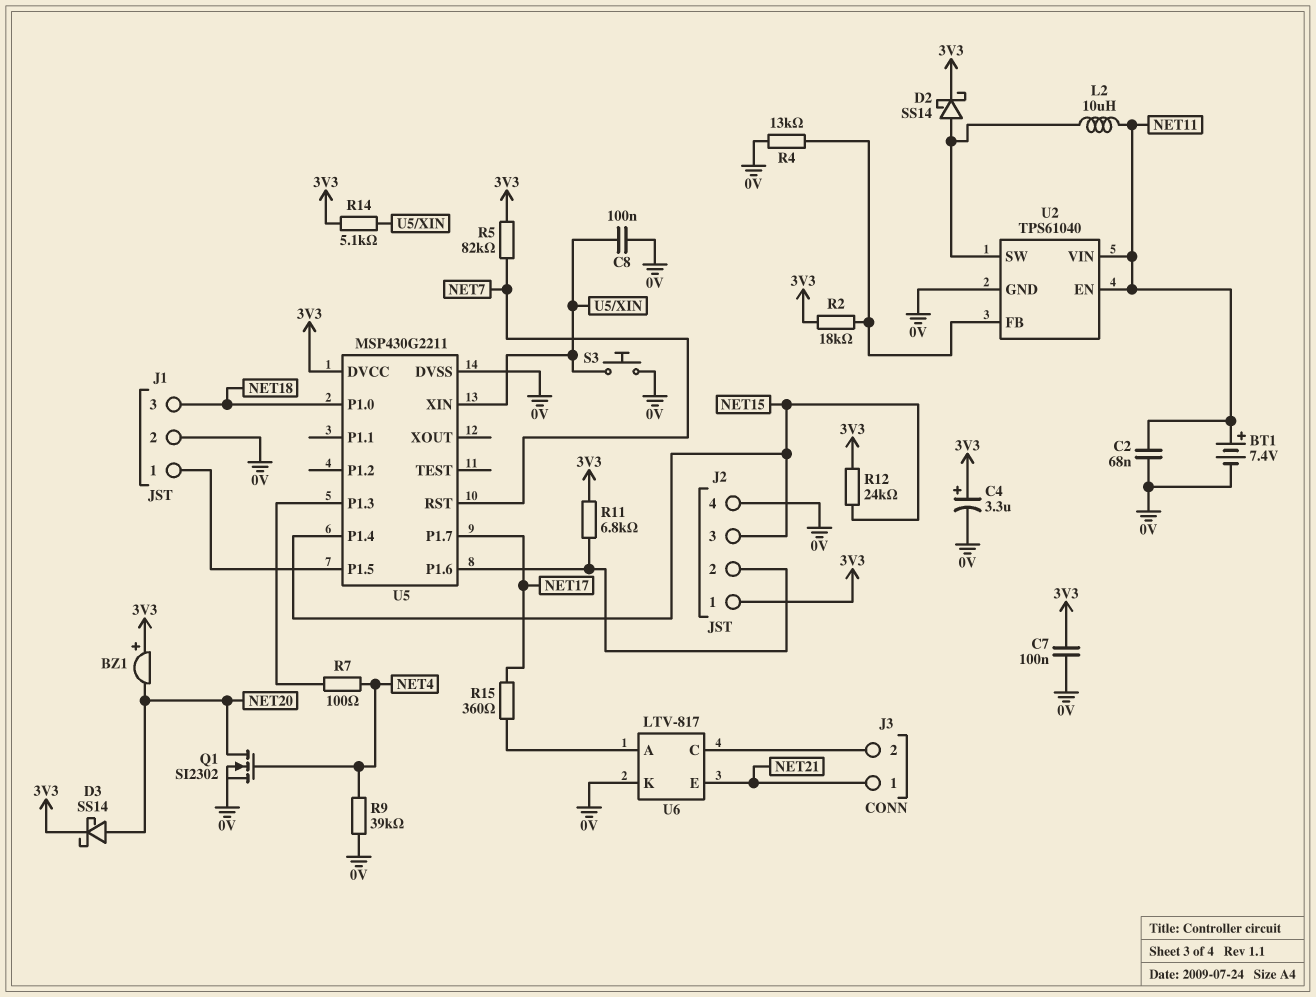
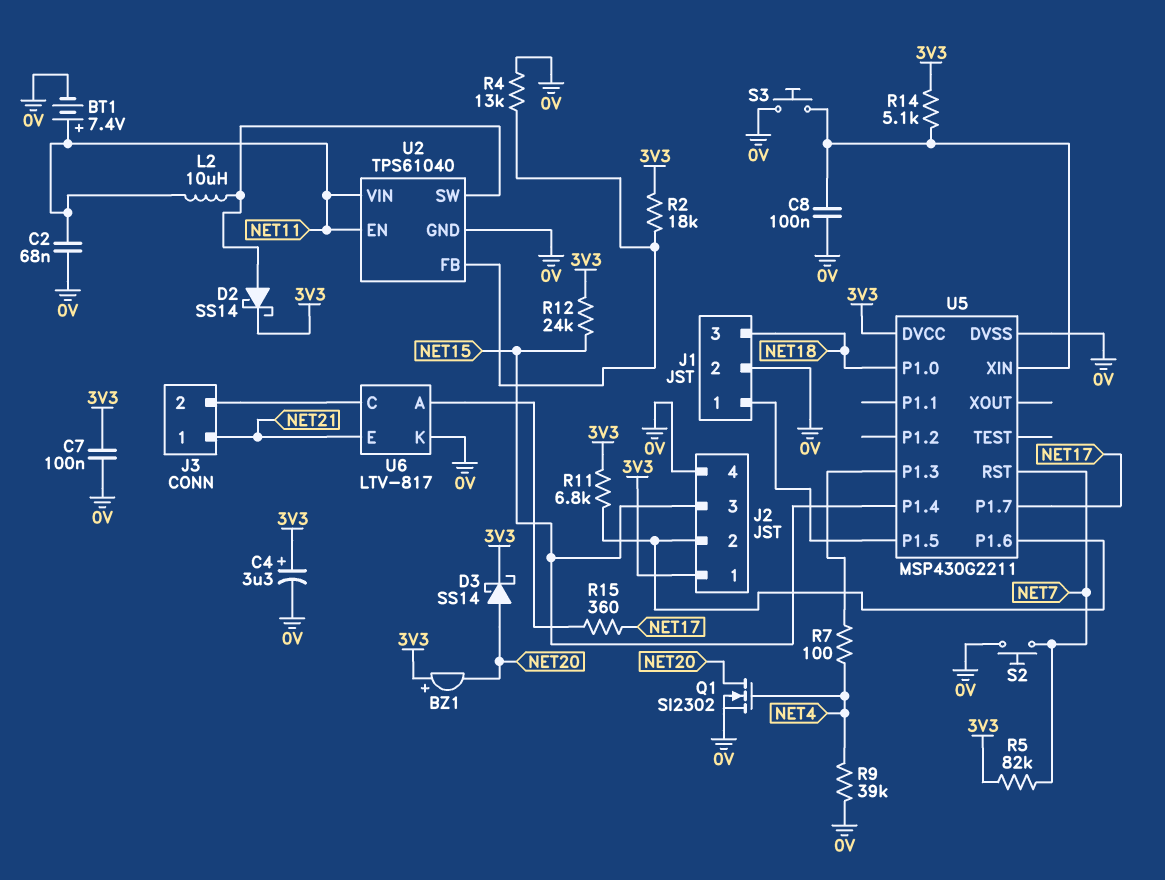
S2: none -> button (0V, NET7)

